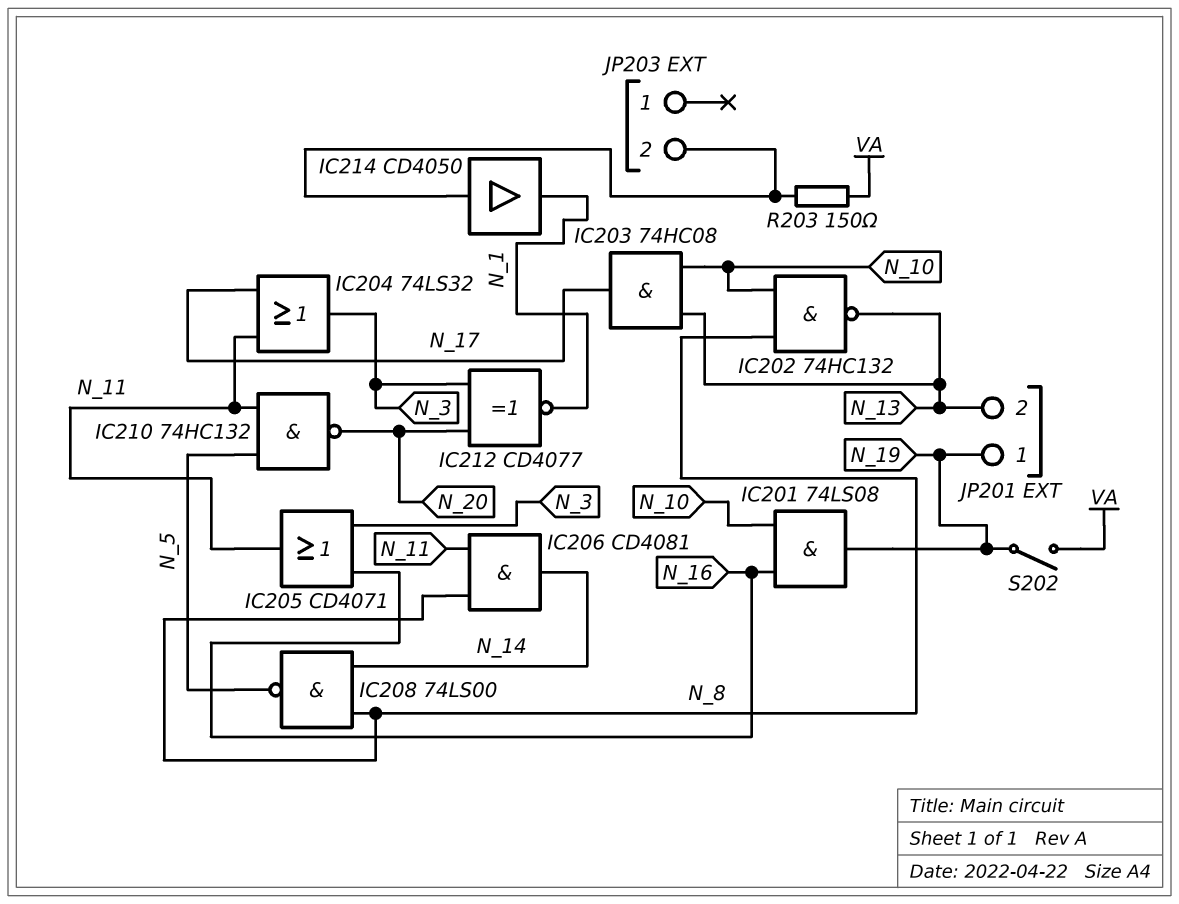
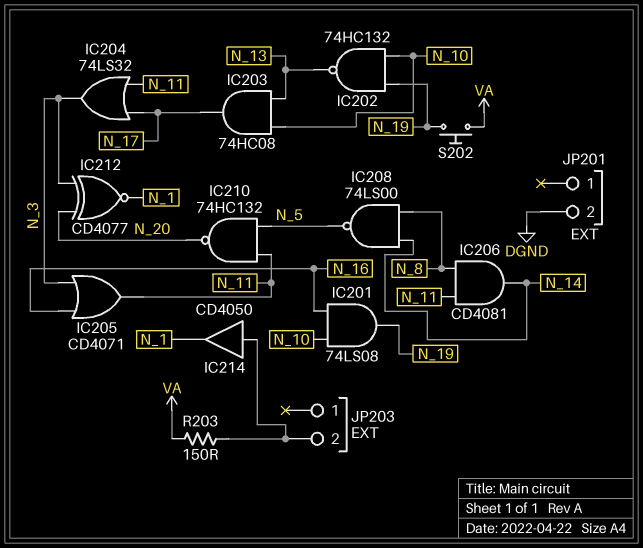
IC202: NAND 74HC132 (in N_8, in N_10, out N_13) -> NAND 74HC132 (in N_10, in N_19, out N_13)
JP201 pin 1: N_19 -> none
JP201 pin 2: N_13 -> DGND
S202: switch (N_19, VA) -> button (N_19, VA)

